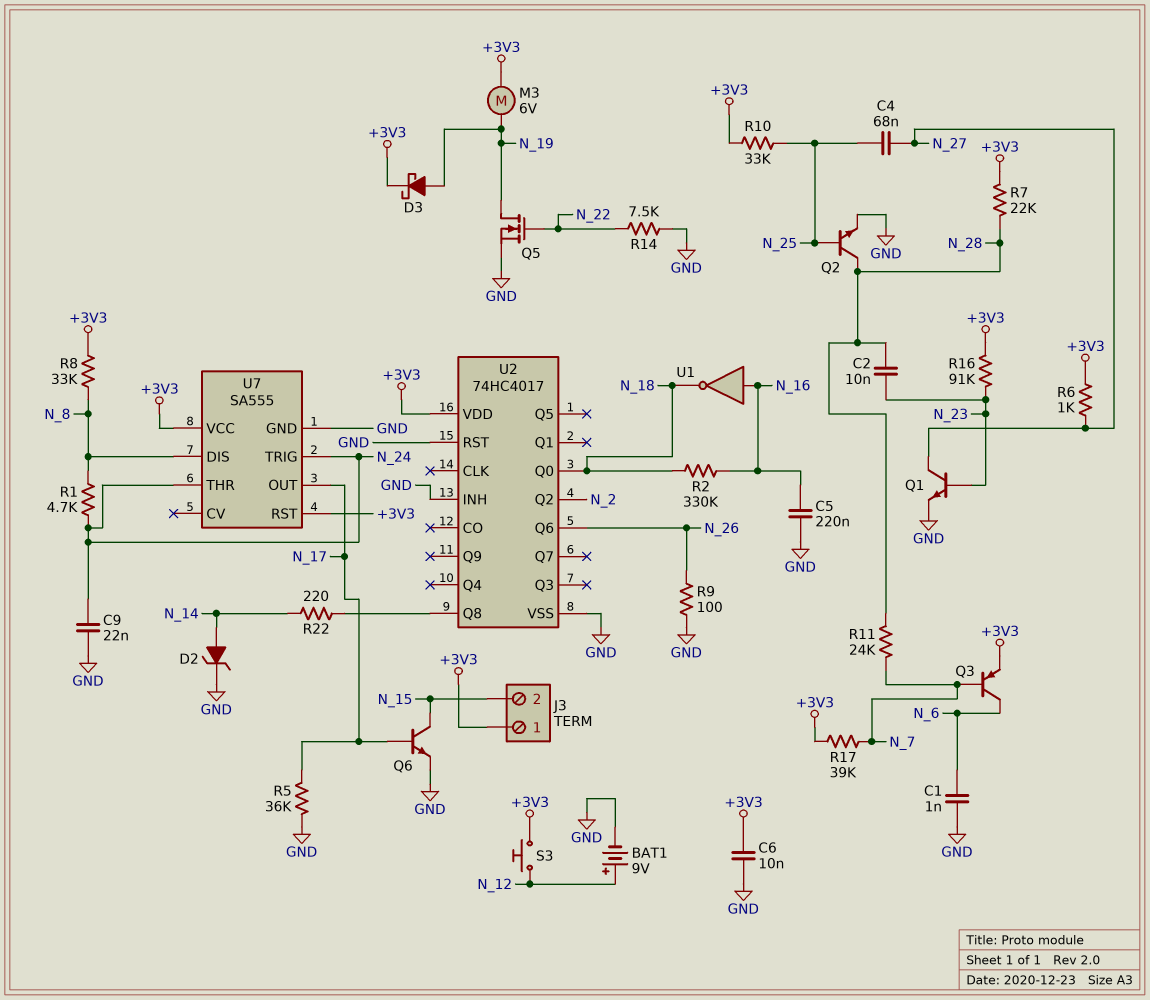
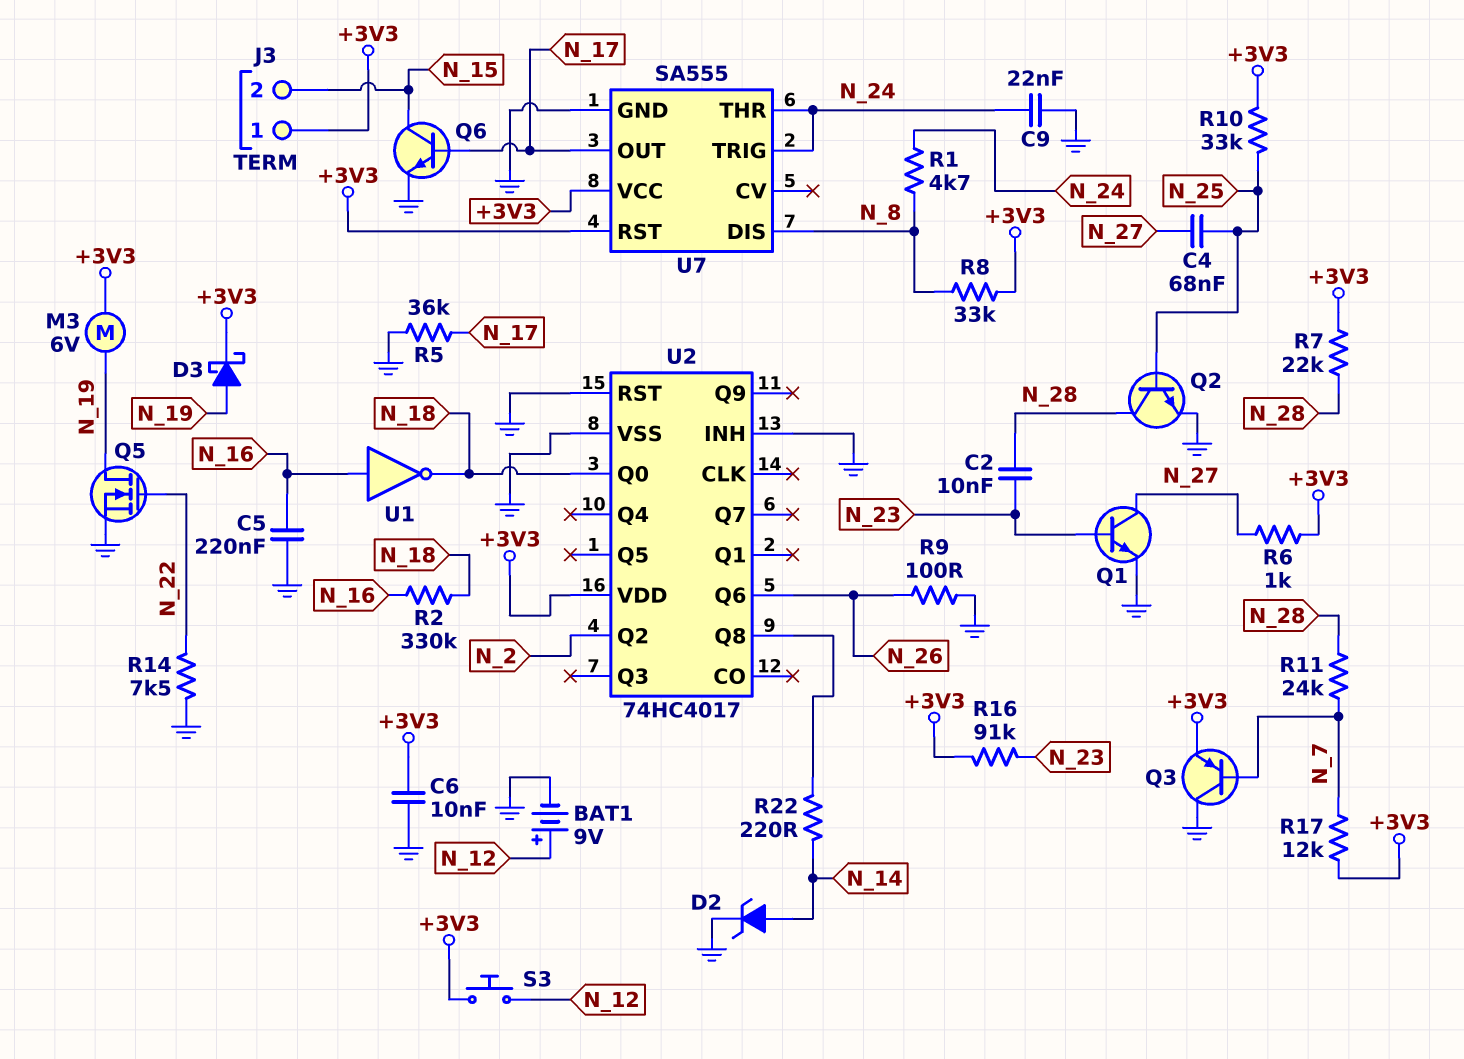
C1: 1nF (GND, N_6) -> none
Q3: PNP (B N_7, C N_6, E +3V3) -> PNP (B N_7, C GND, E +3V3)
R17: 39k (+3V3, N_7) -> 12k (+3V3, N_7)

